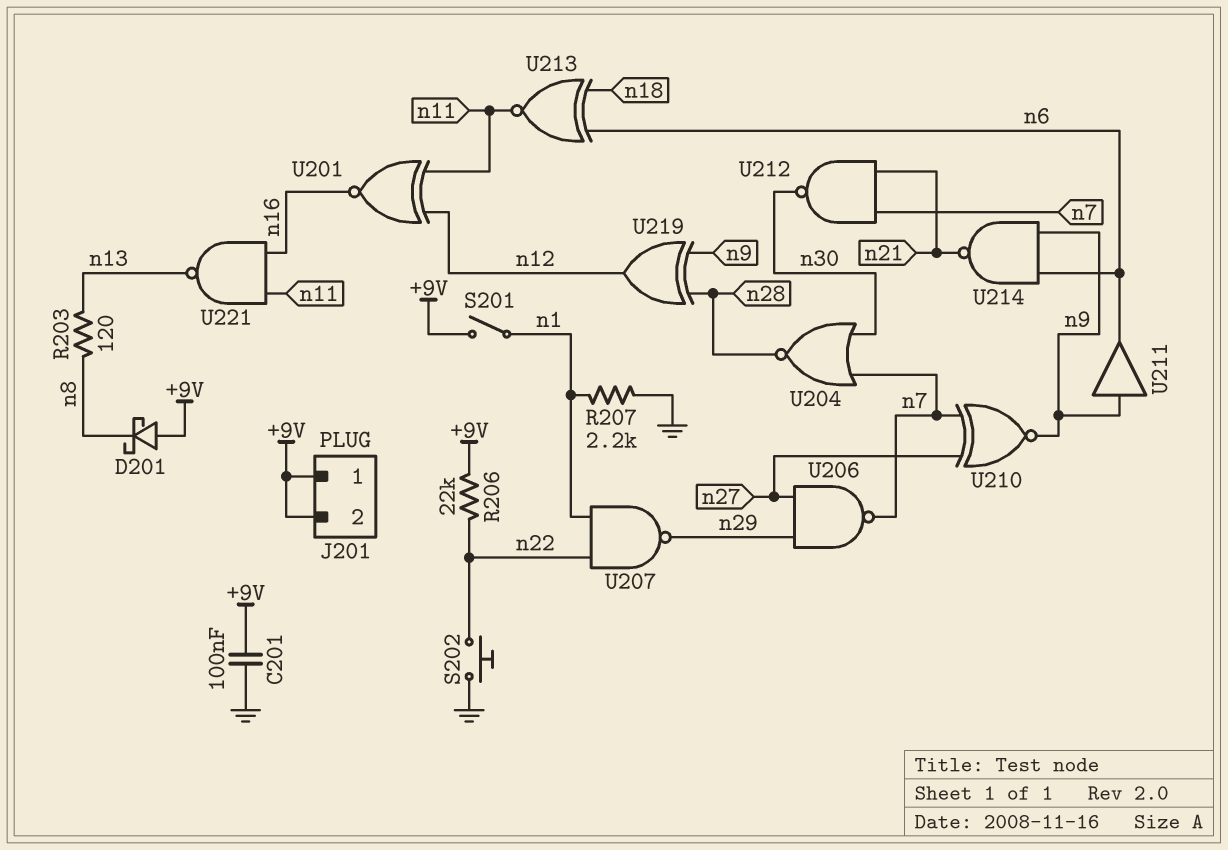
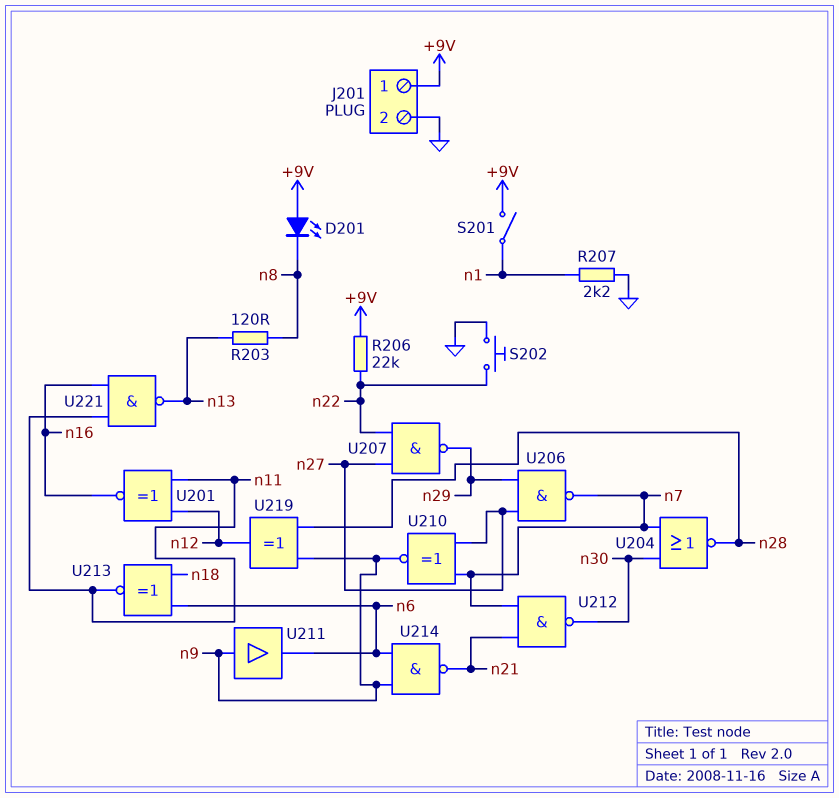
C201: 100nF (+9V, GND) -> none
D201: schottky (A +9V, K n8) -> LED (A +9V, K n8)
J201 pin 2: +9V -> GND
U207: NAND (in n1, in n22, out n29) -> NAND (in n22, in n27, out n29)

